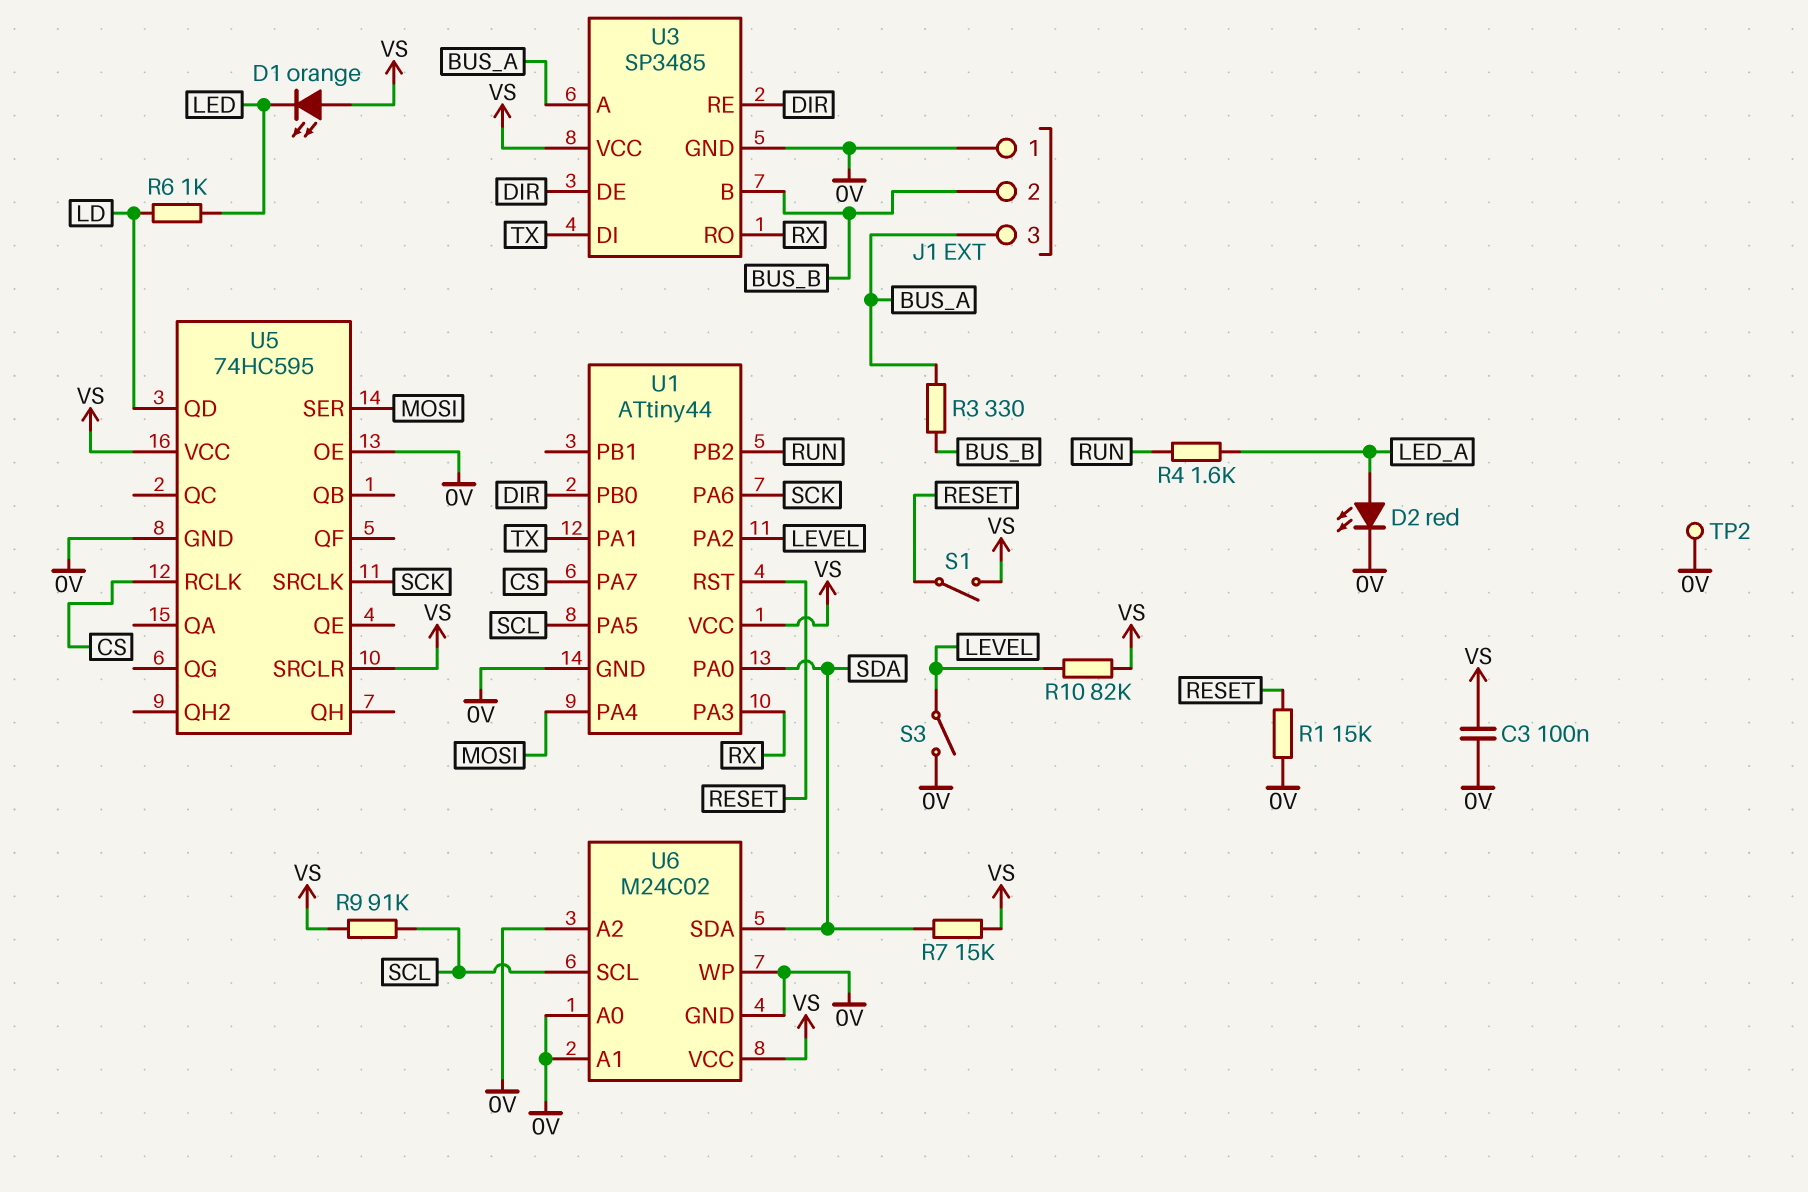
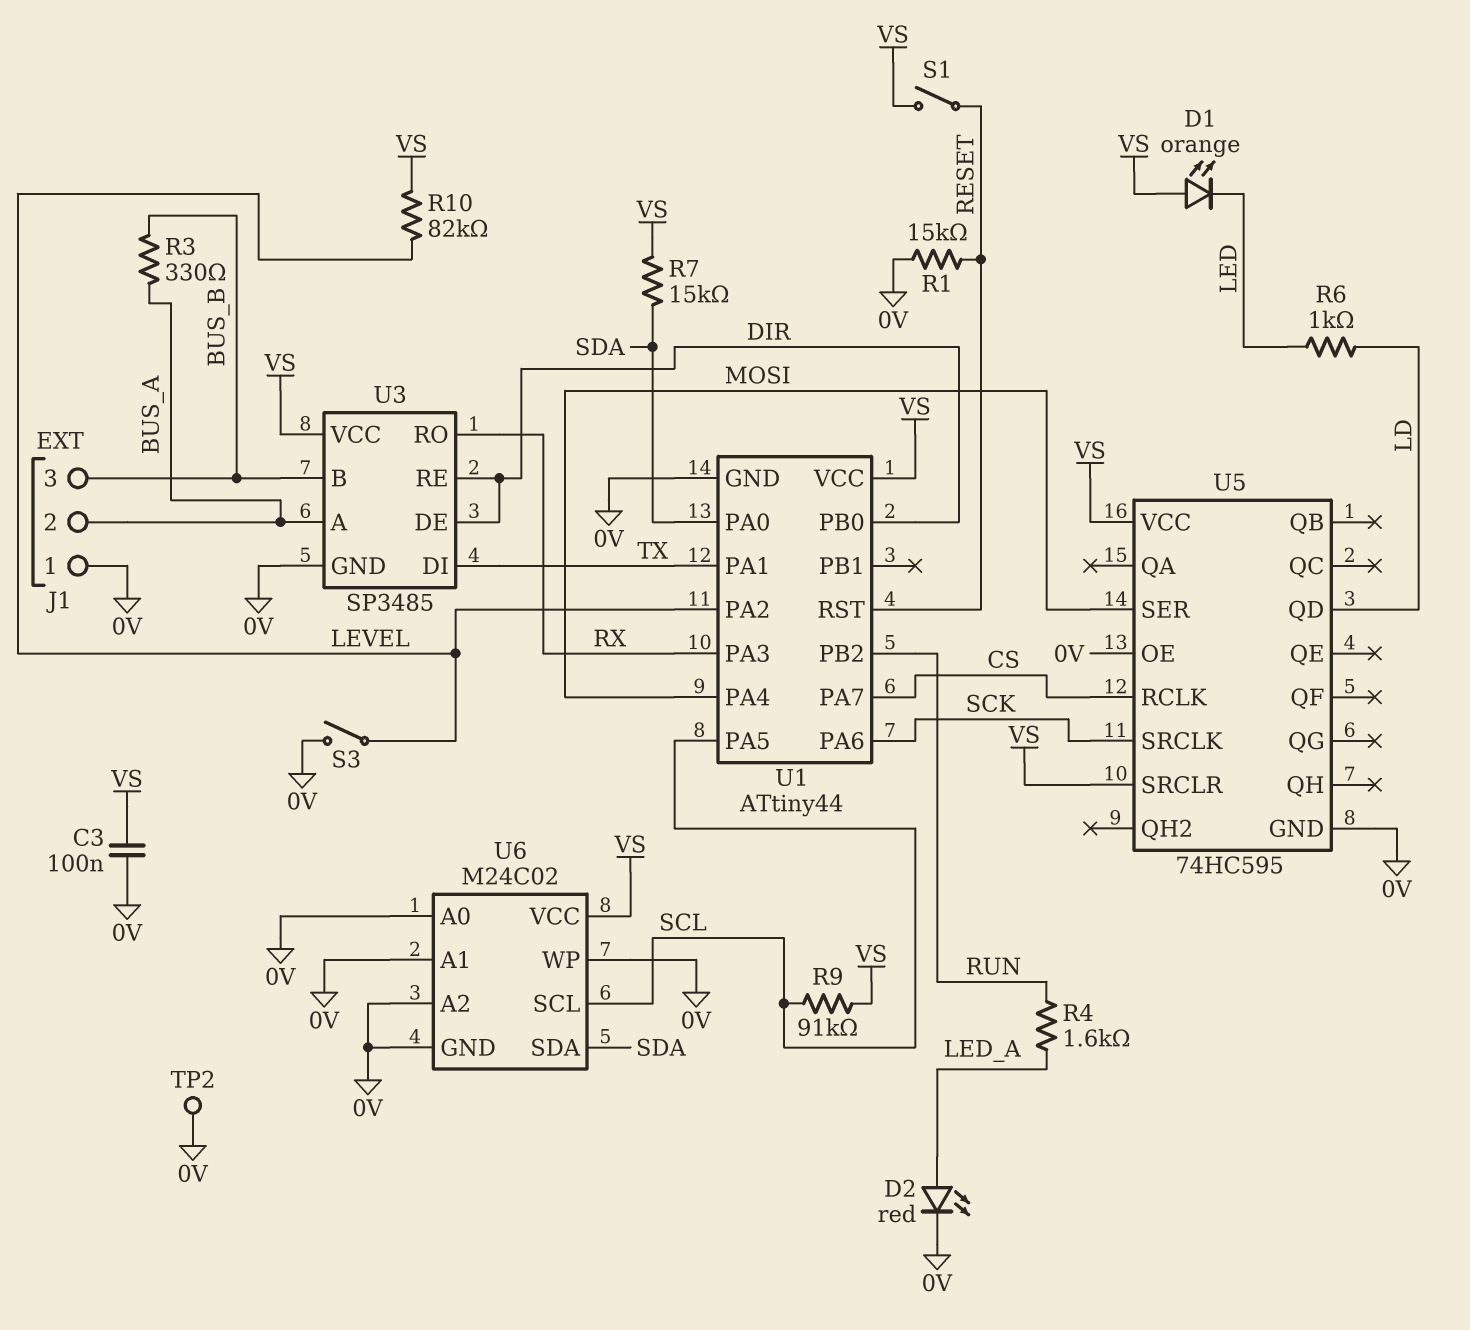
J1 pin 2: BUS_B -> BUS_A
J1 pin 3: BUS_A -> BUS_B

